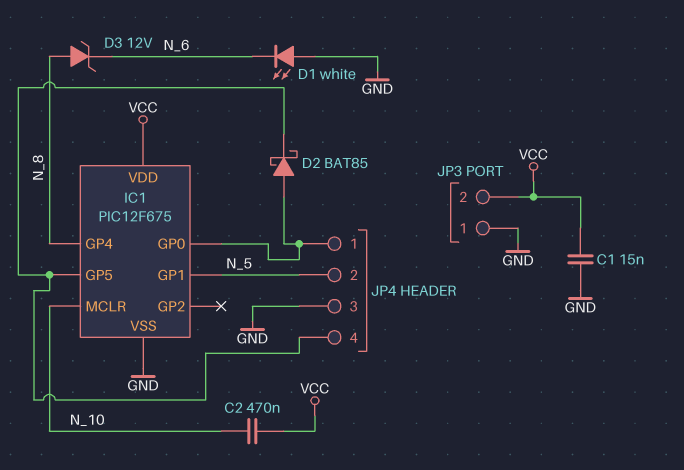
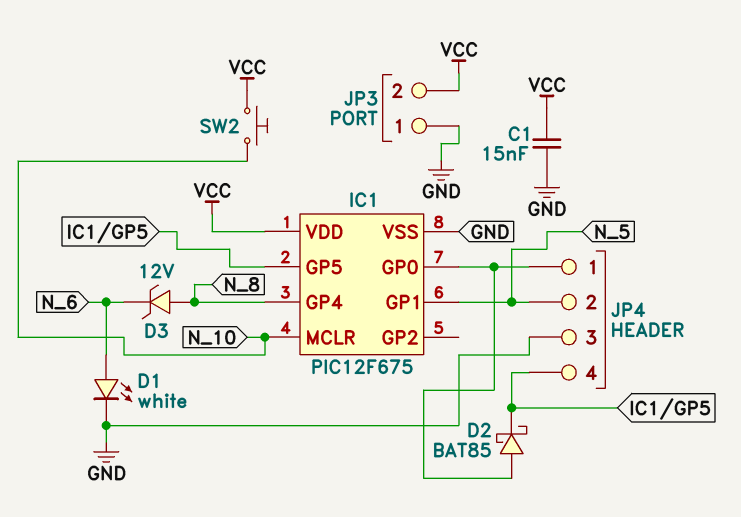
C2: 470nF (N_10, VCC) -> none
D1: LED white (A GND, K N_6) -> LED white (A N_6, K GND)
SW2: none -> button (N_10, VCC)

